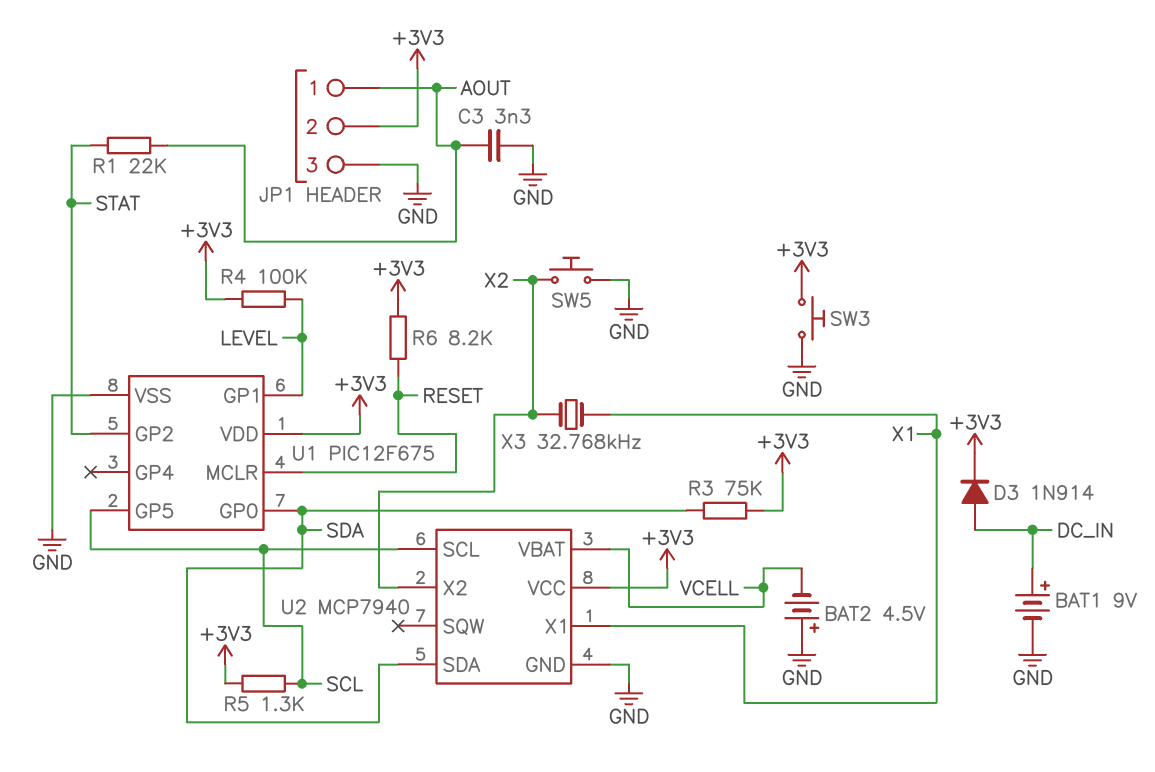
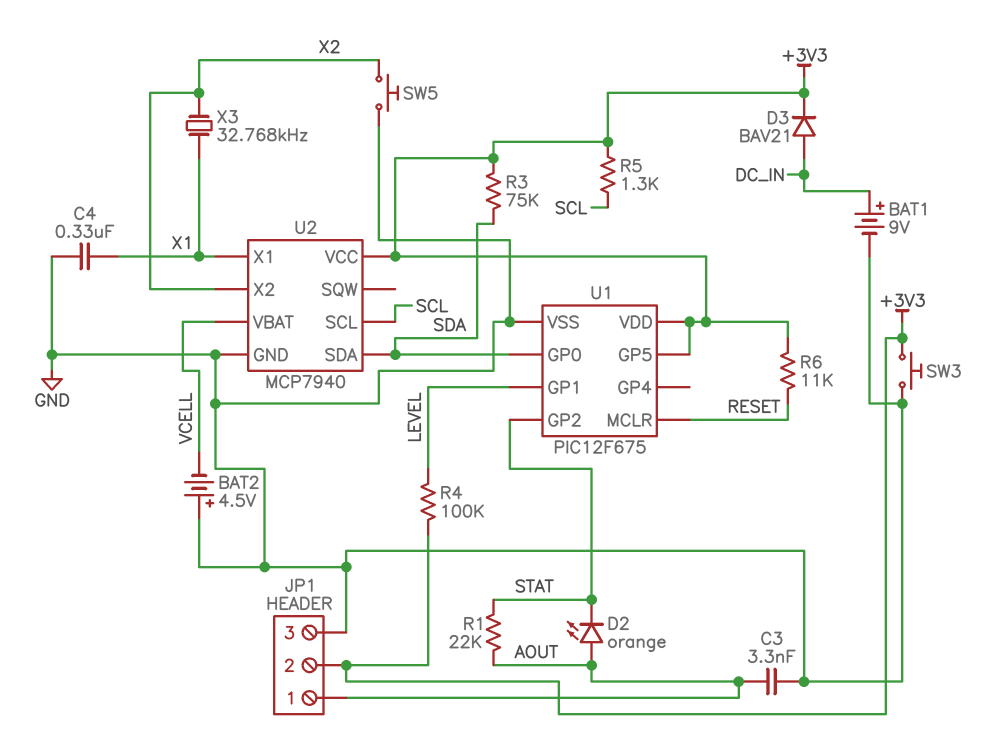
C4: none -> 330nF (GND, X1)
D2: none -> LED orange (A AOUT, K STAT)
D3: diode 1N914 (A DC_IN, K +3V3) -> diode BAV21 (A DC_IN, K +3V3)
R6: 8.2k (+3V3, RESET) -> 11k (+3V3, RESET)
U1 pin GP5: SCL -> +3V3

